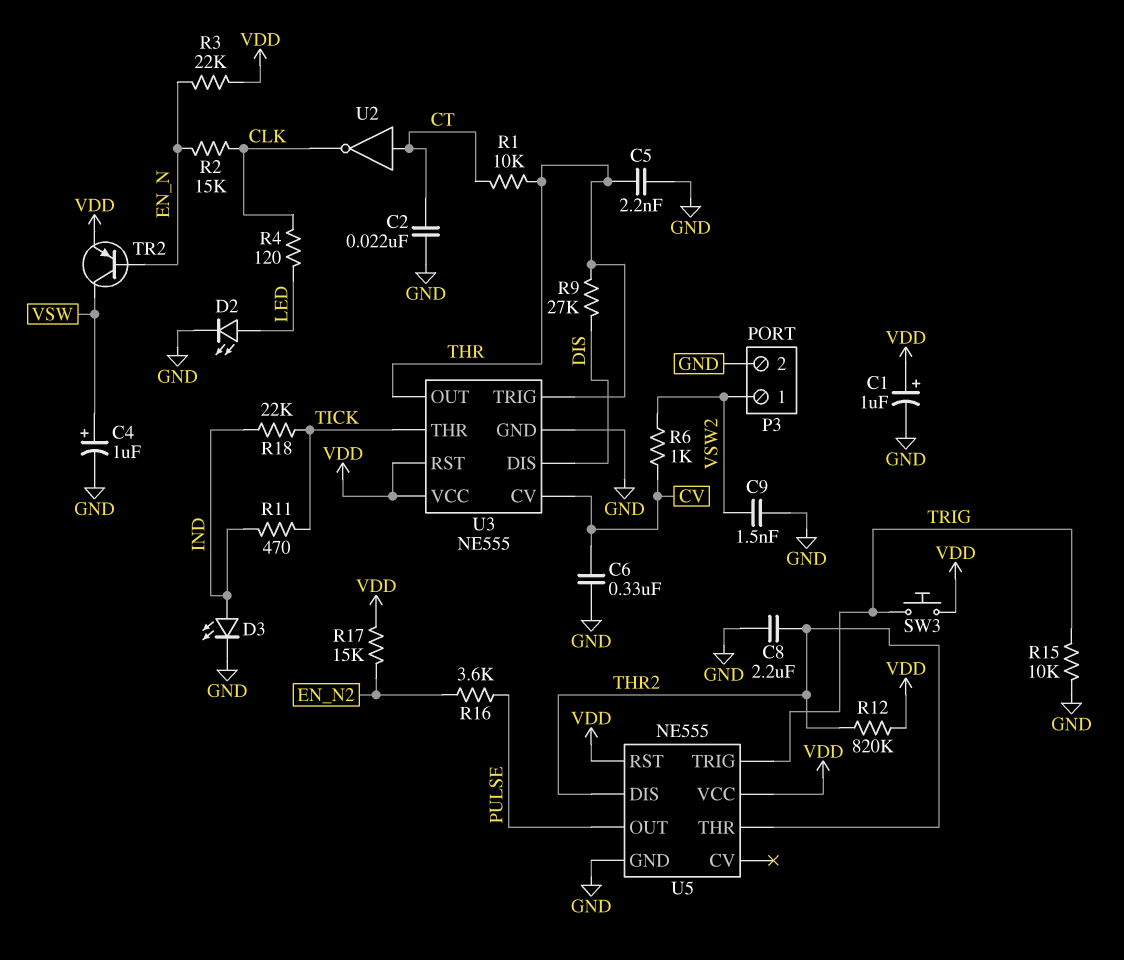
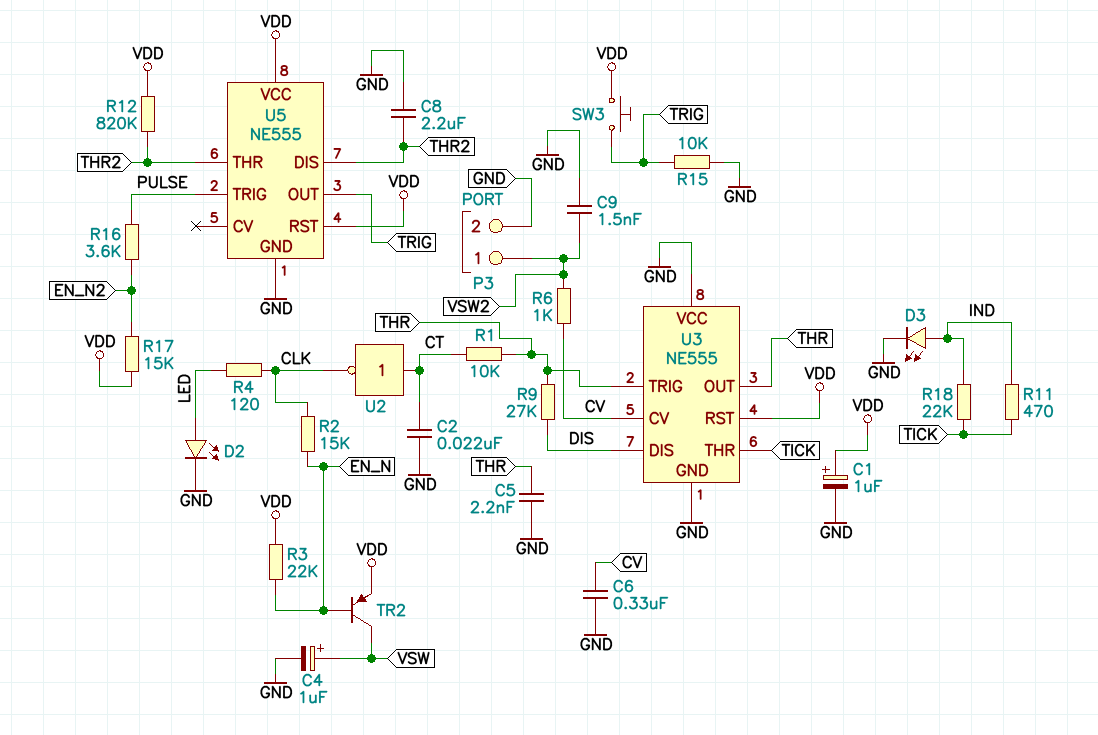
U3 pin VCC: VDD -> GND
U5 pin OUT: PULSE -> TRIG
U5 pin TRIG: TRIG -> PULSE

